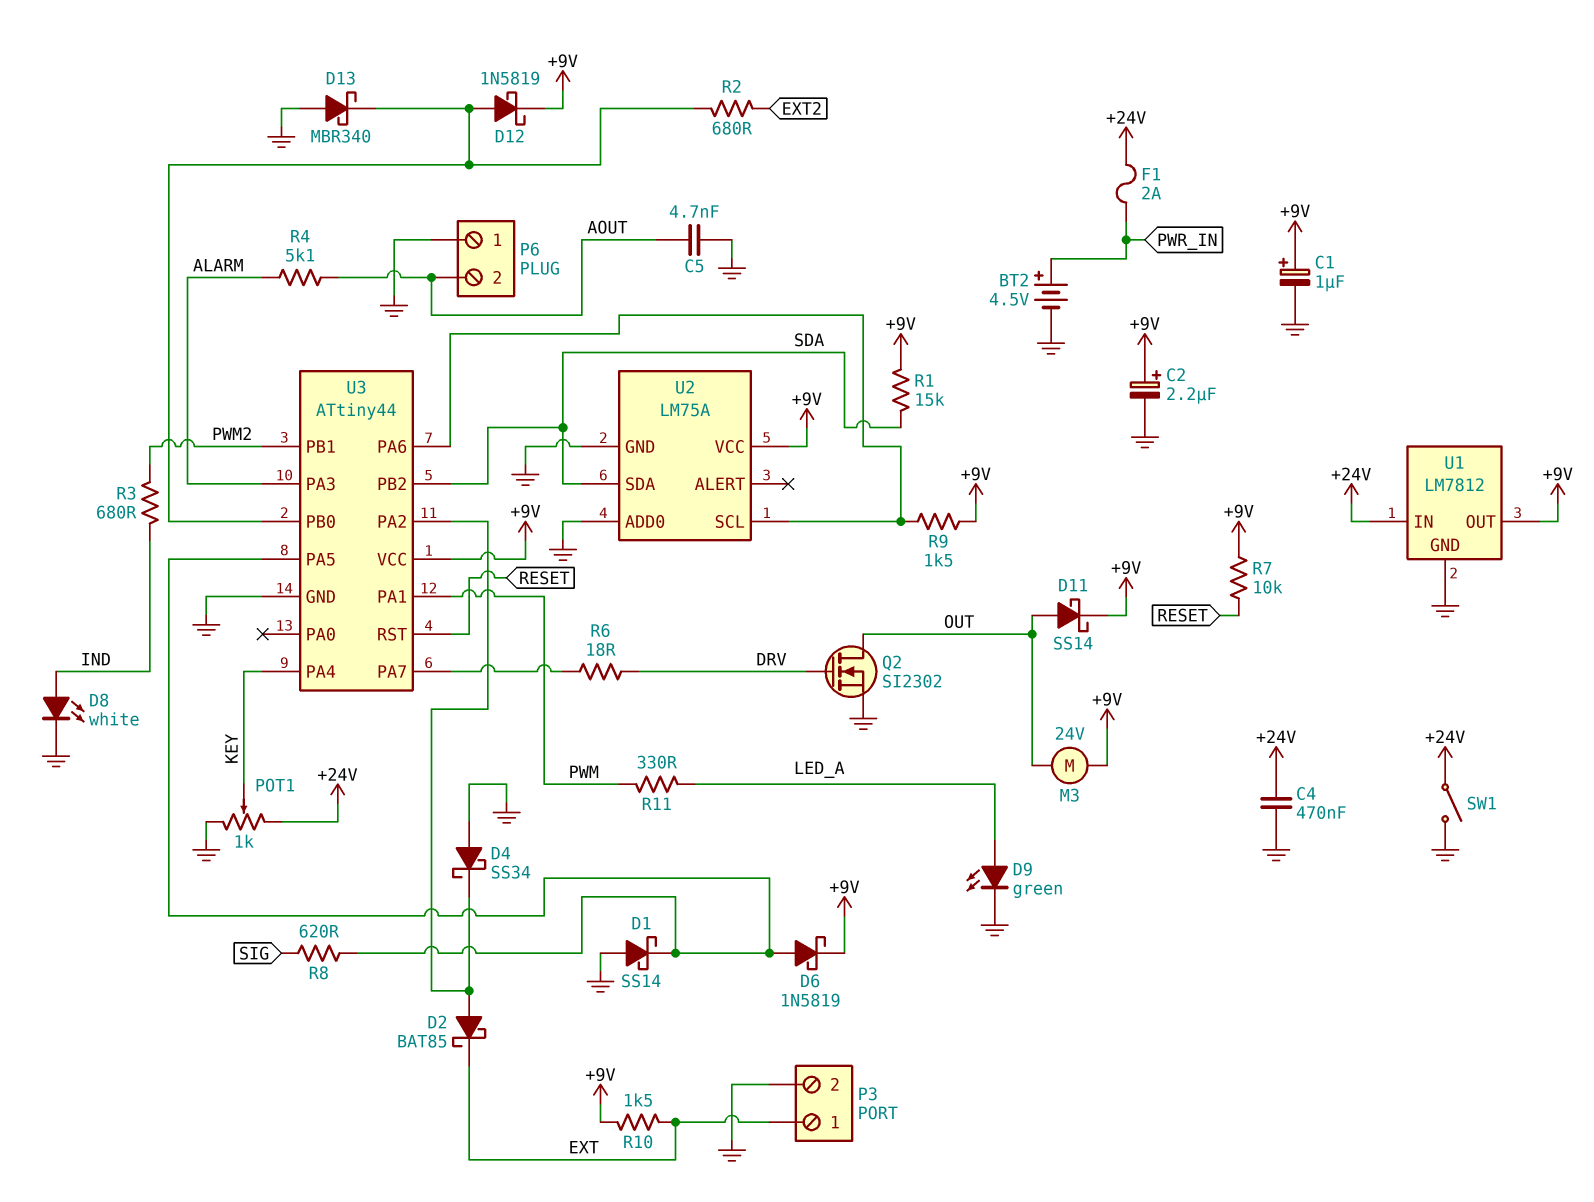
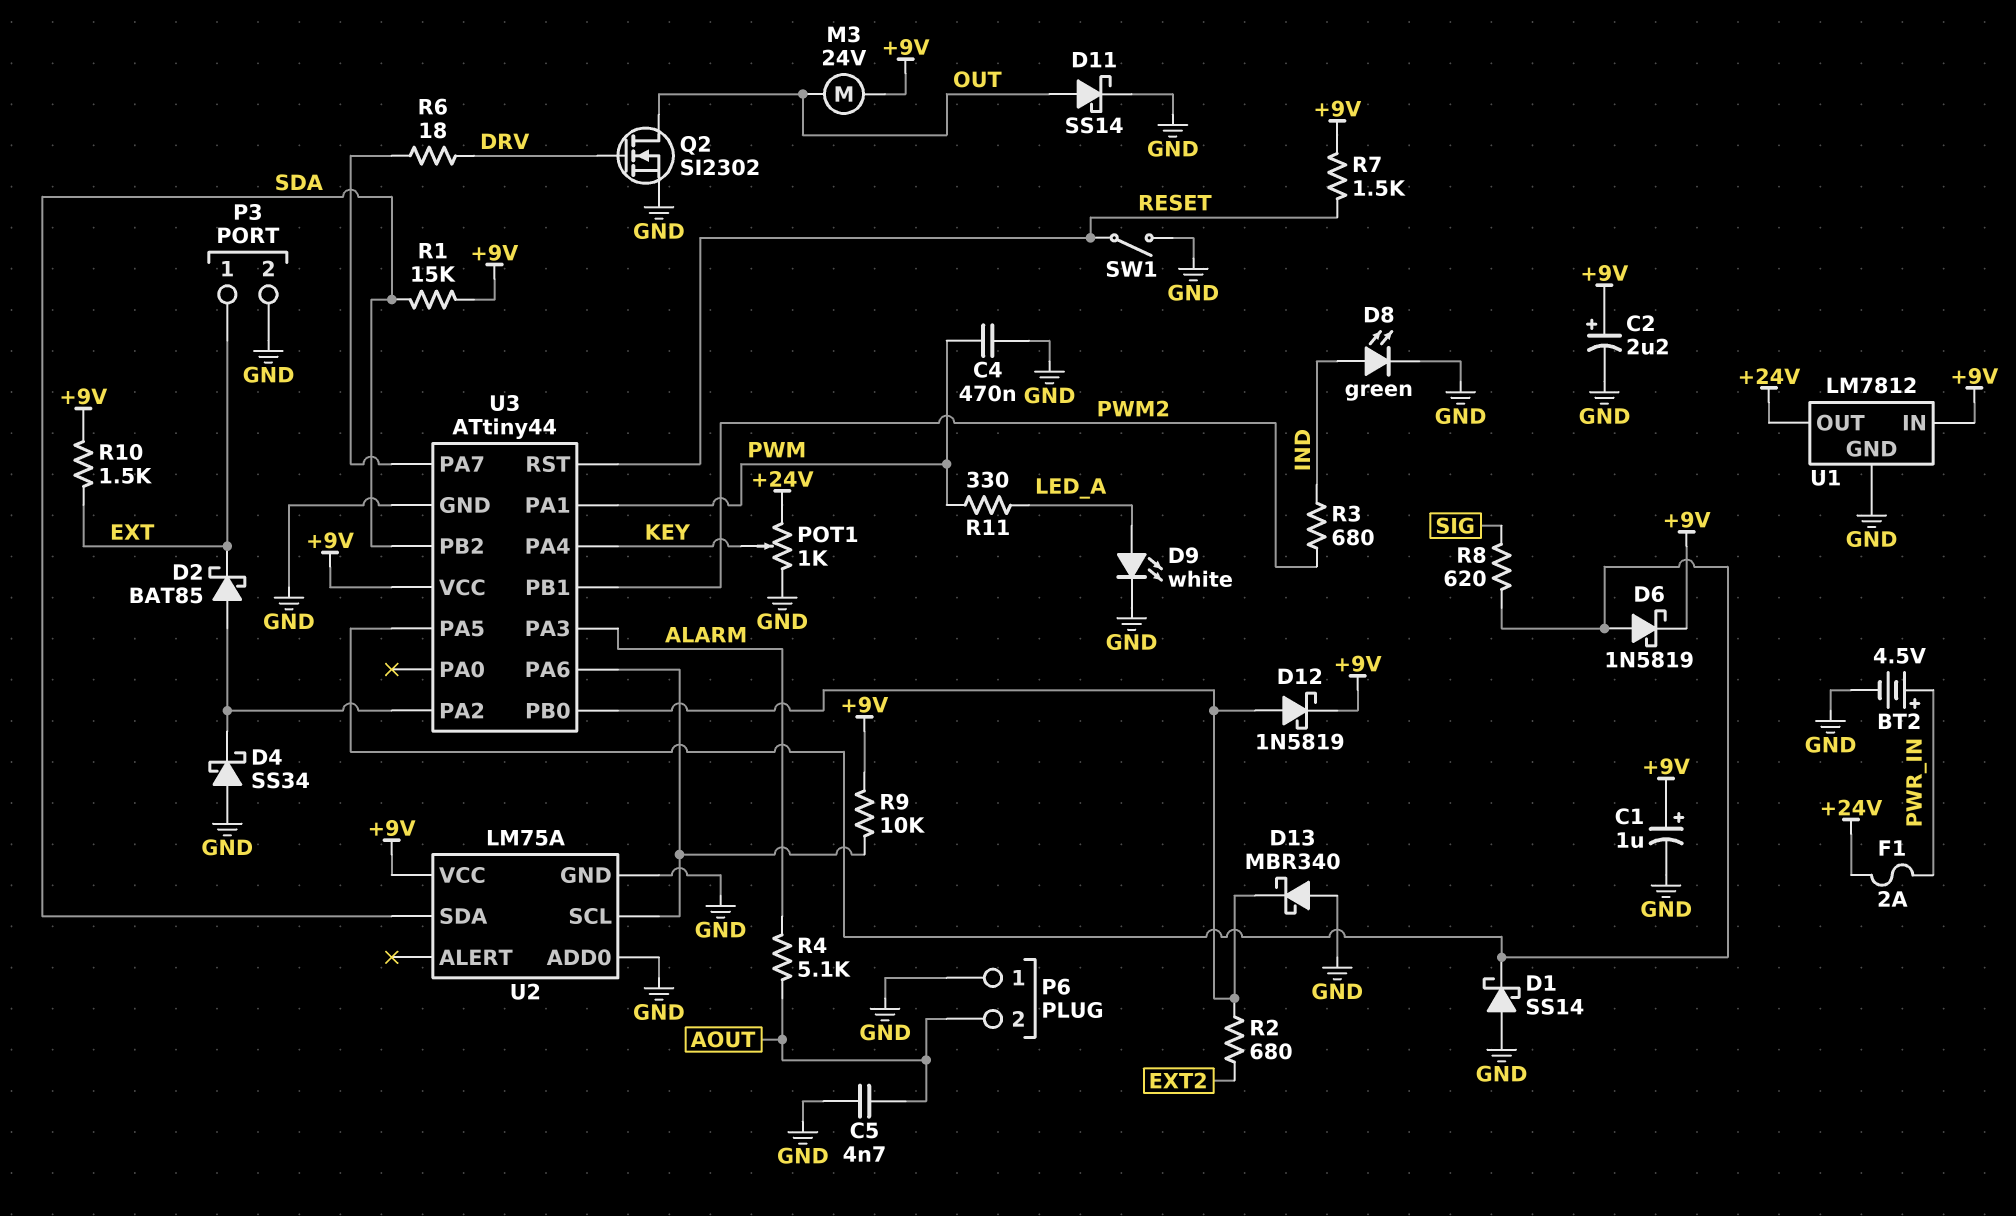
C4: 470nF (+24V, GND) -> 470nF (GND, PWM)
D8: LED white (A IND, K GND) -> LED green (A IND, K GND)
D9: LED green (A LED_A, K GND) -> LED white (A LED_A, K GND)
D11: schottky SS14 (A OUT, K +9V) -> schottky SS14 (A OUT, K GND)
R7: 10k (+9V, RESET) -> 1.5k (+9V, RESET)
R9: 1.5k (+9V, U2/SCL) -> 10k (+9V, U2/SCL)
SW1: switch (+24V, GND) -> switch (GND, RESET)
U1 pin IN: +24V -> +9V
U1 pin OUT: +9V -> +24V

